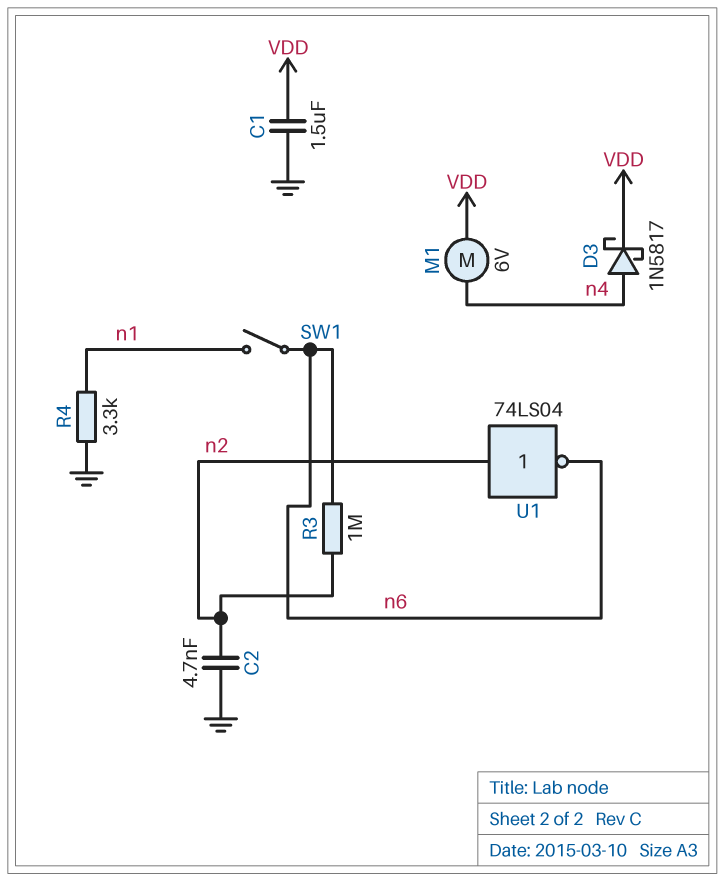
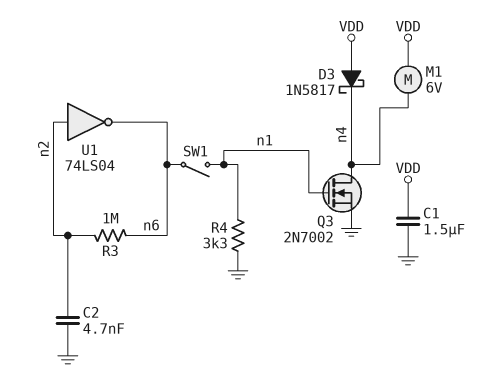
D3: schottky 1N5817 (A n4, K VDD) -> schottky 1N5817 (A VDD, K n4)
Q3: none -> NMOS 2N7002 (G n1, D n4, S GND)

